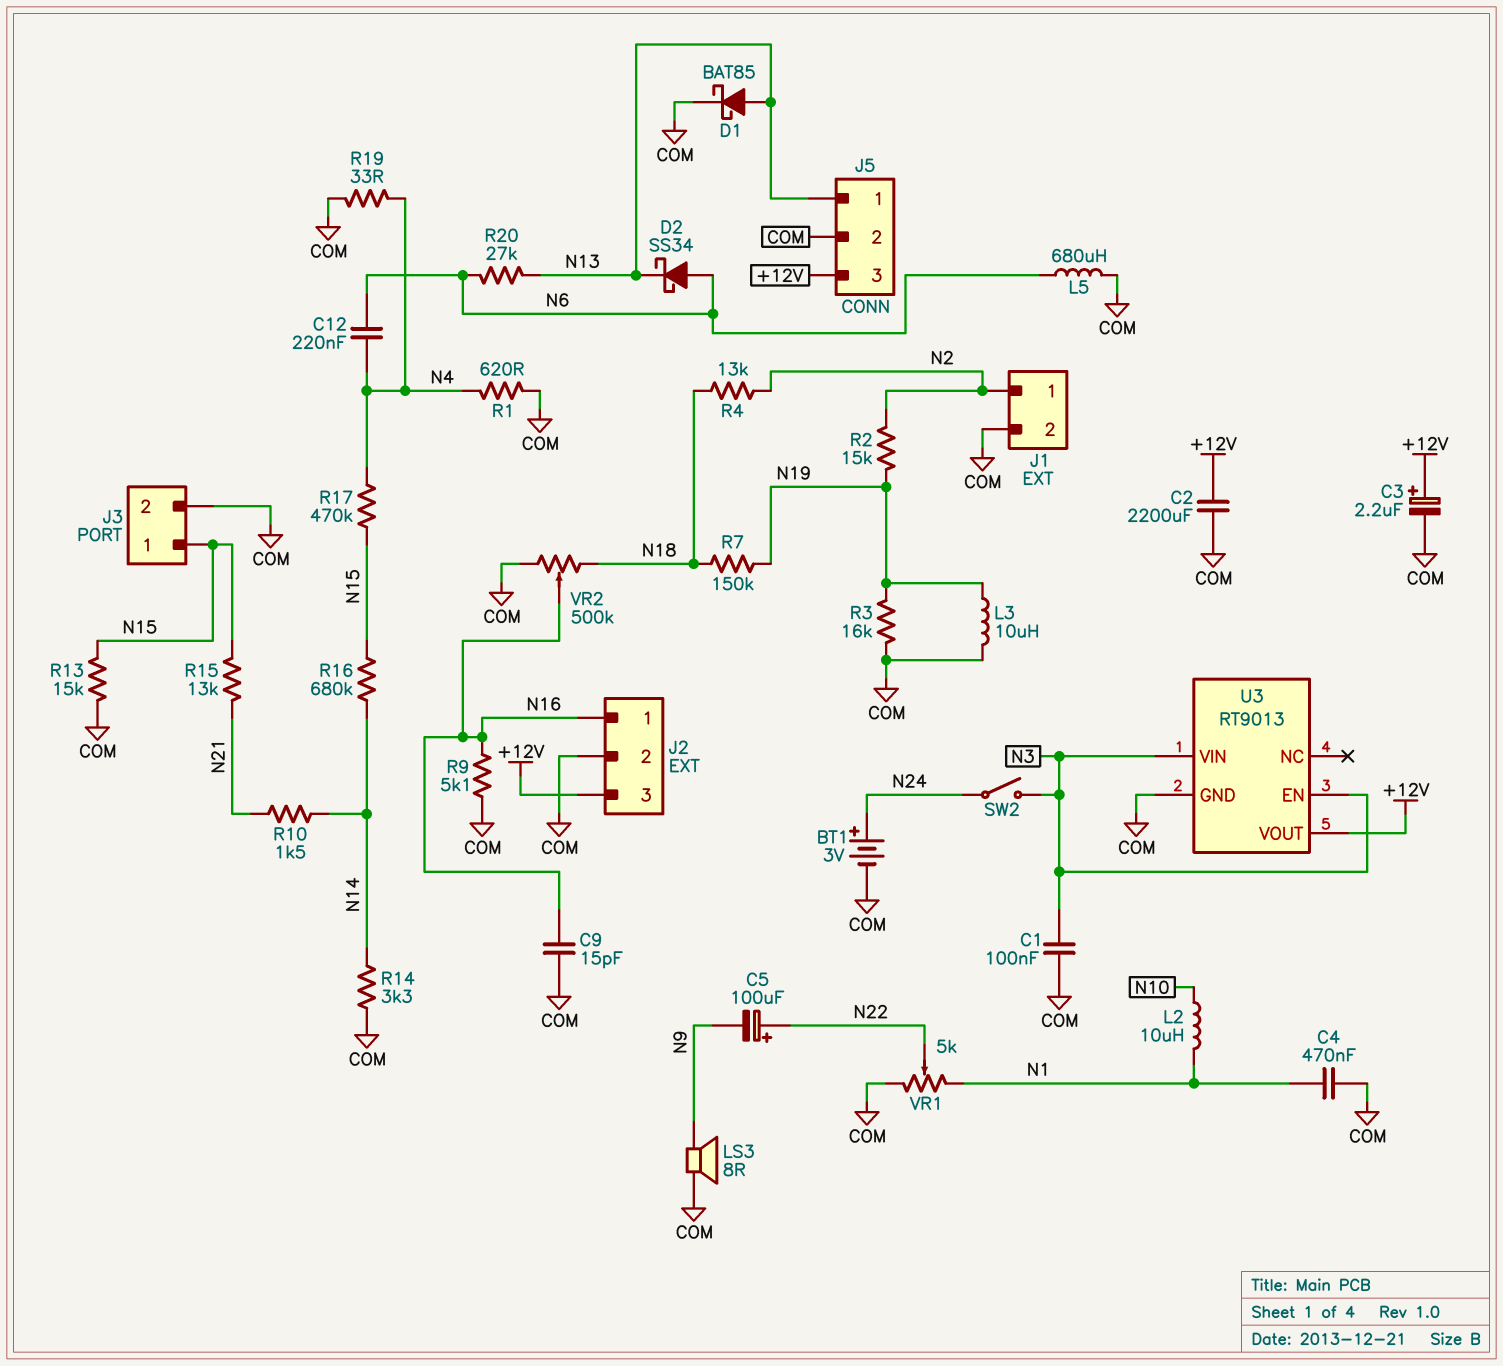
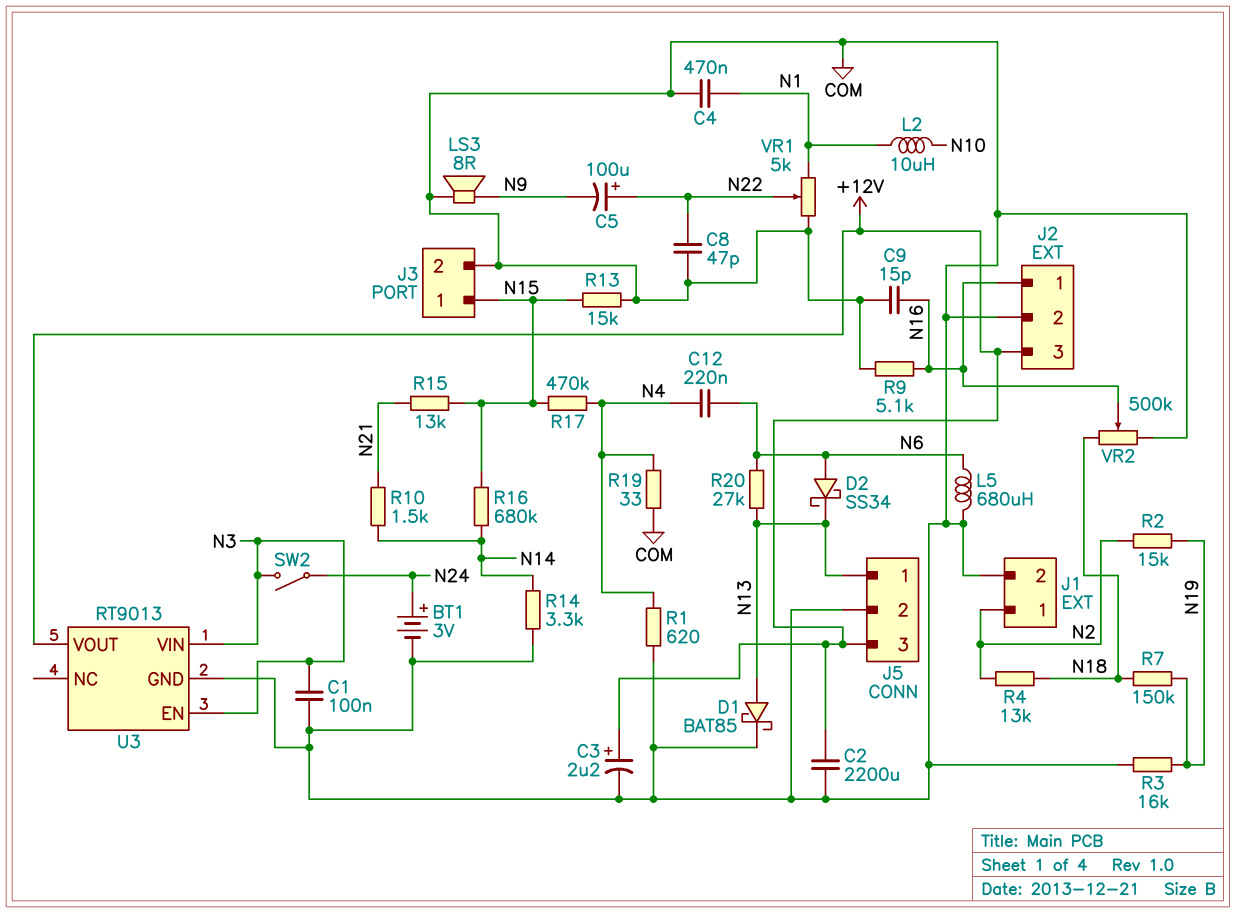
C8: none -> 47pF (COM, N22)
L3: 10uH (COM, N19) -> none

